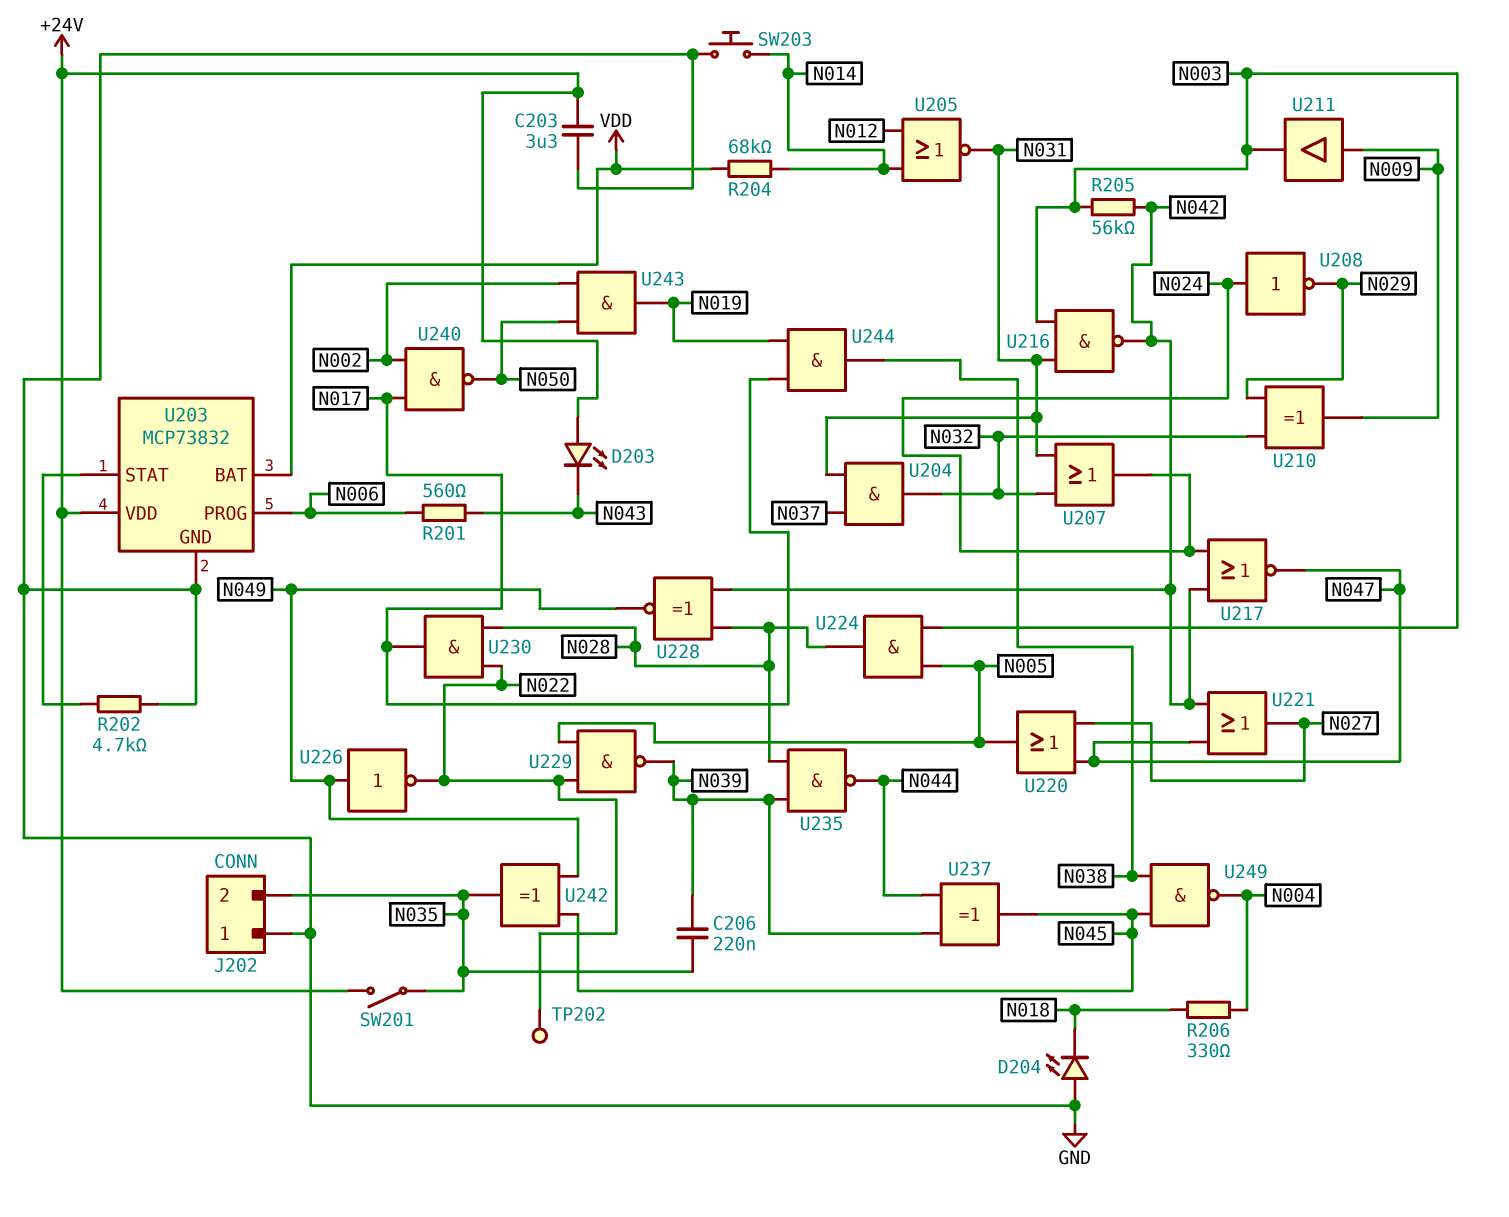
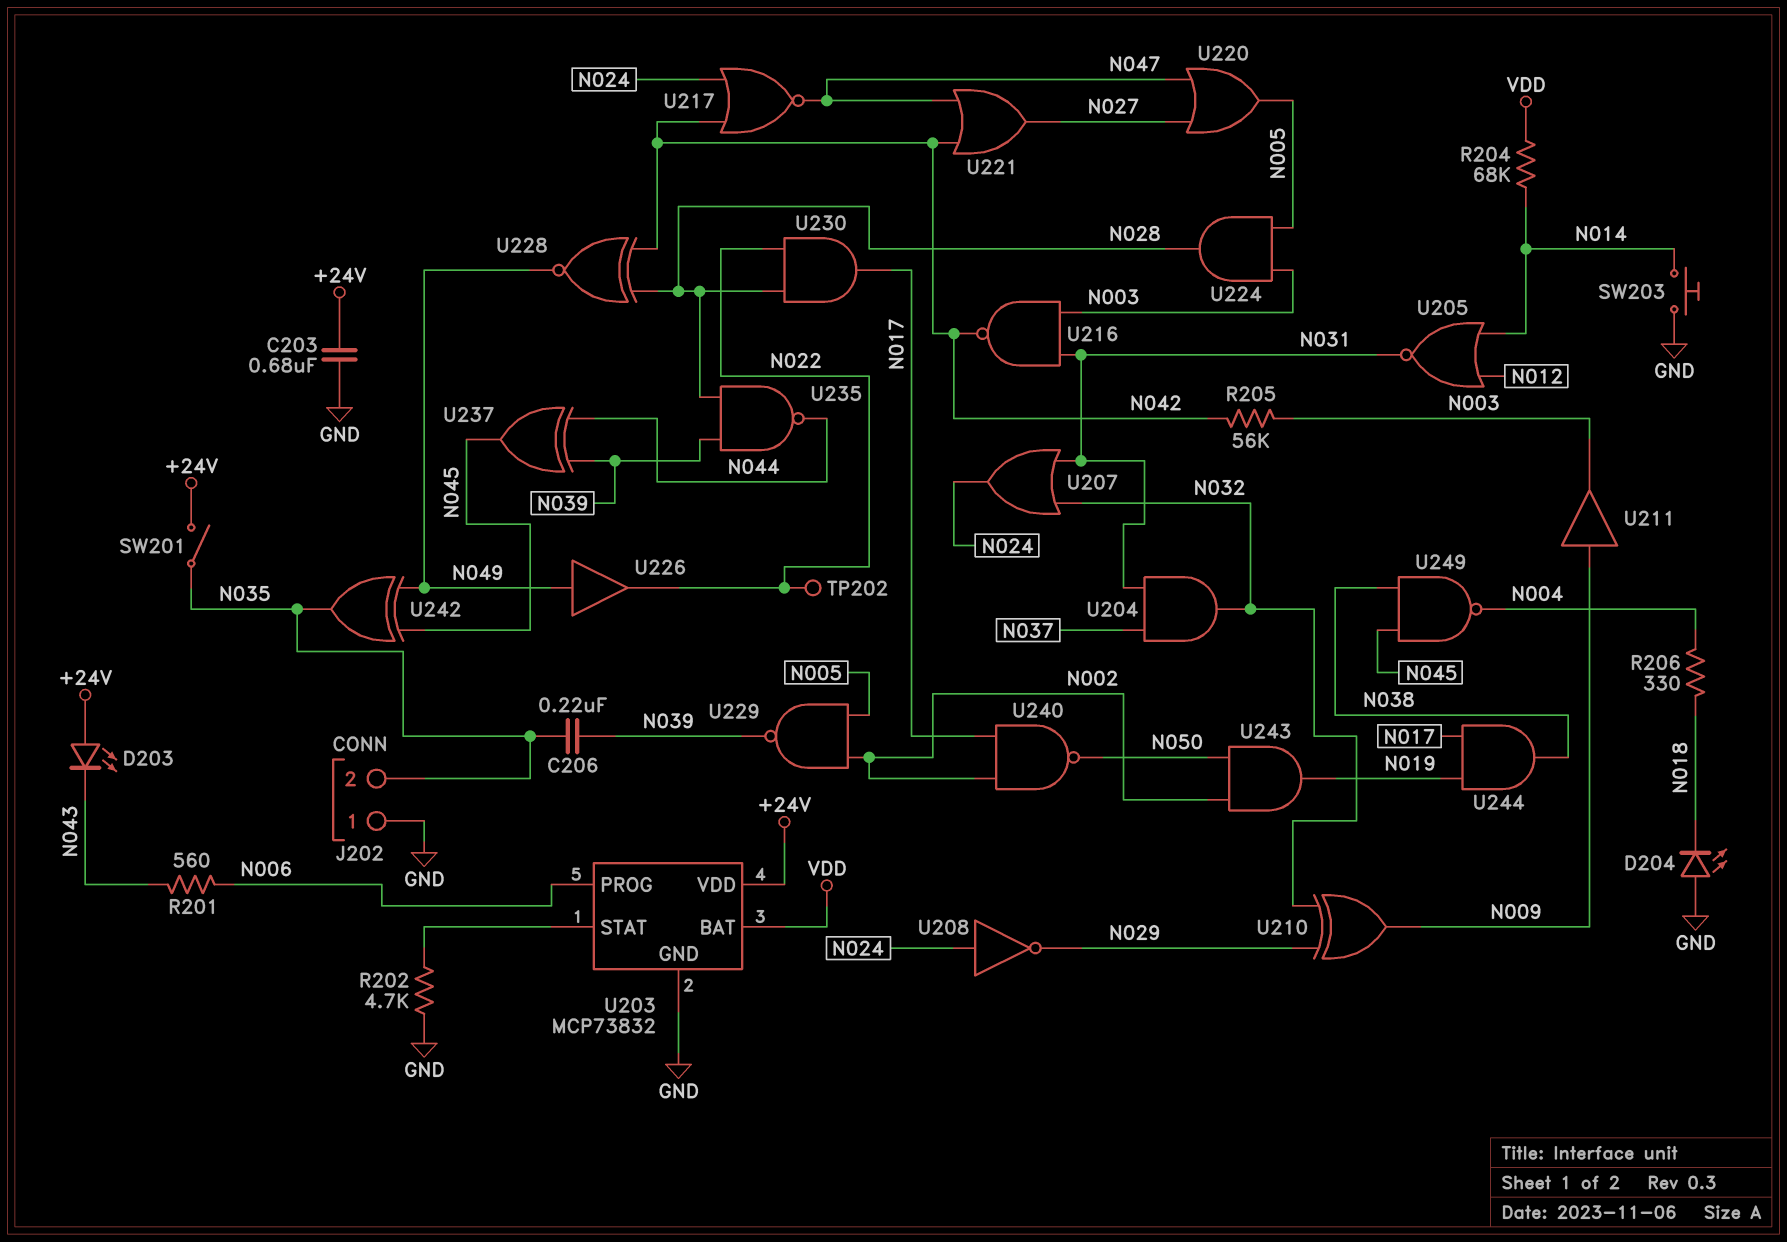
C203: 3.3uF (+24V, GND) -> 680nF (+24V, GND)
U226: NOT (in N049, out N022) -> buffer (in N049, out N022)
U229: NAND (in N005, in N022, out N039) -> NAND (in N002, in N005, out N039)

